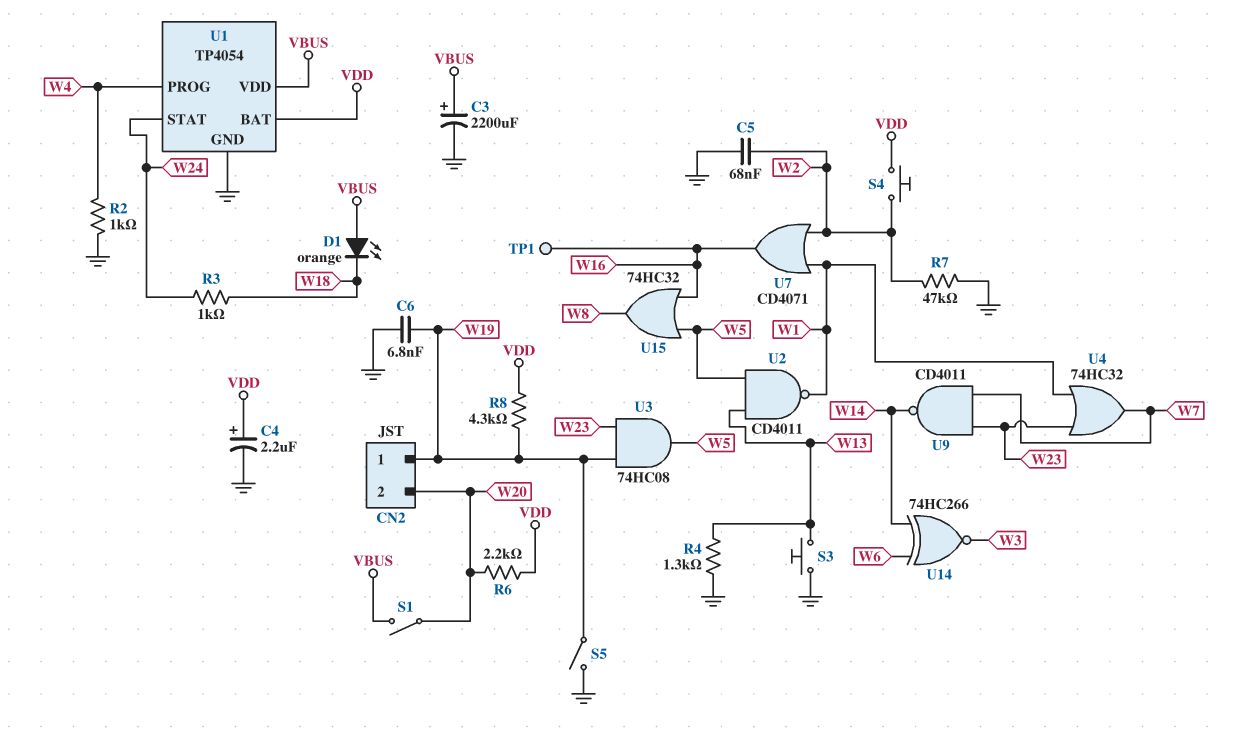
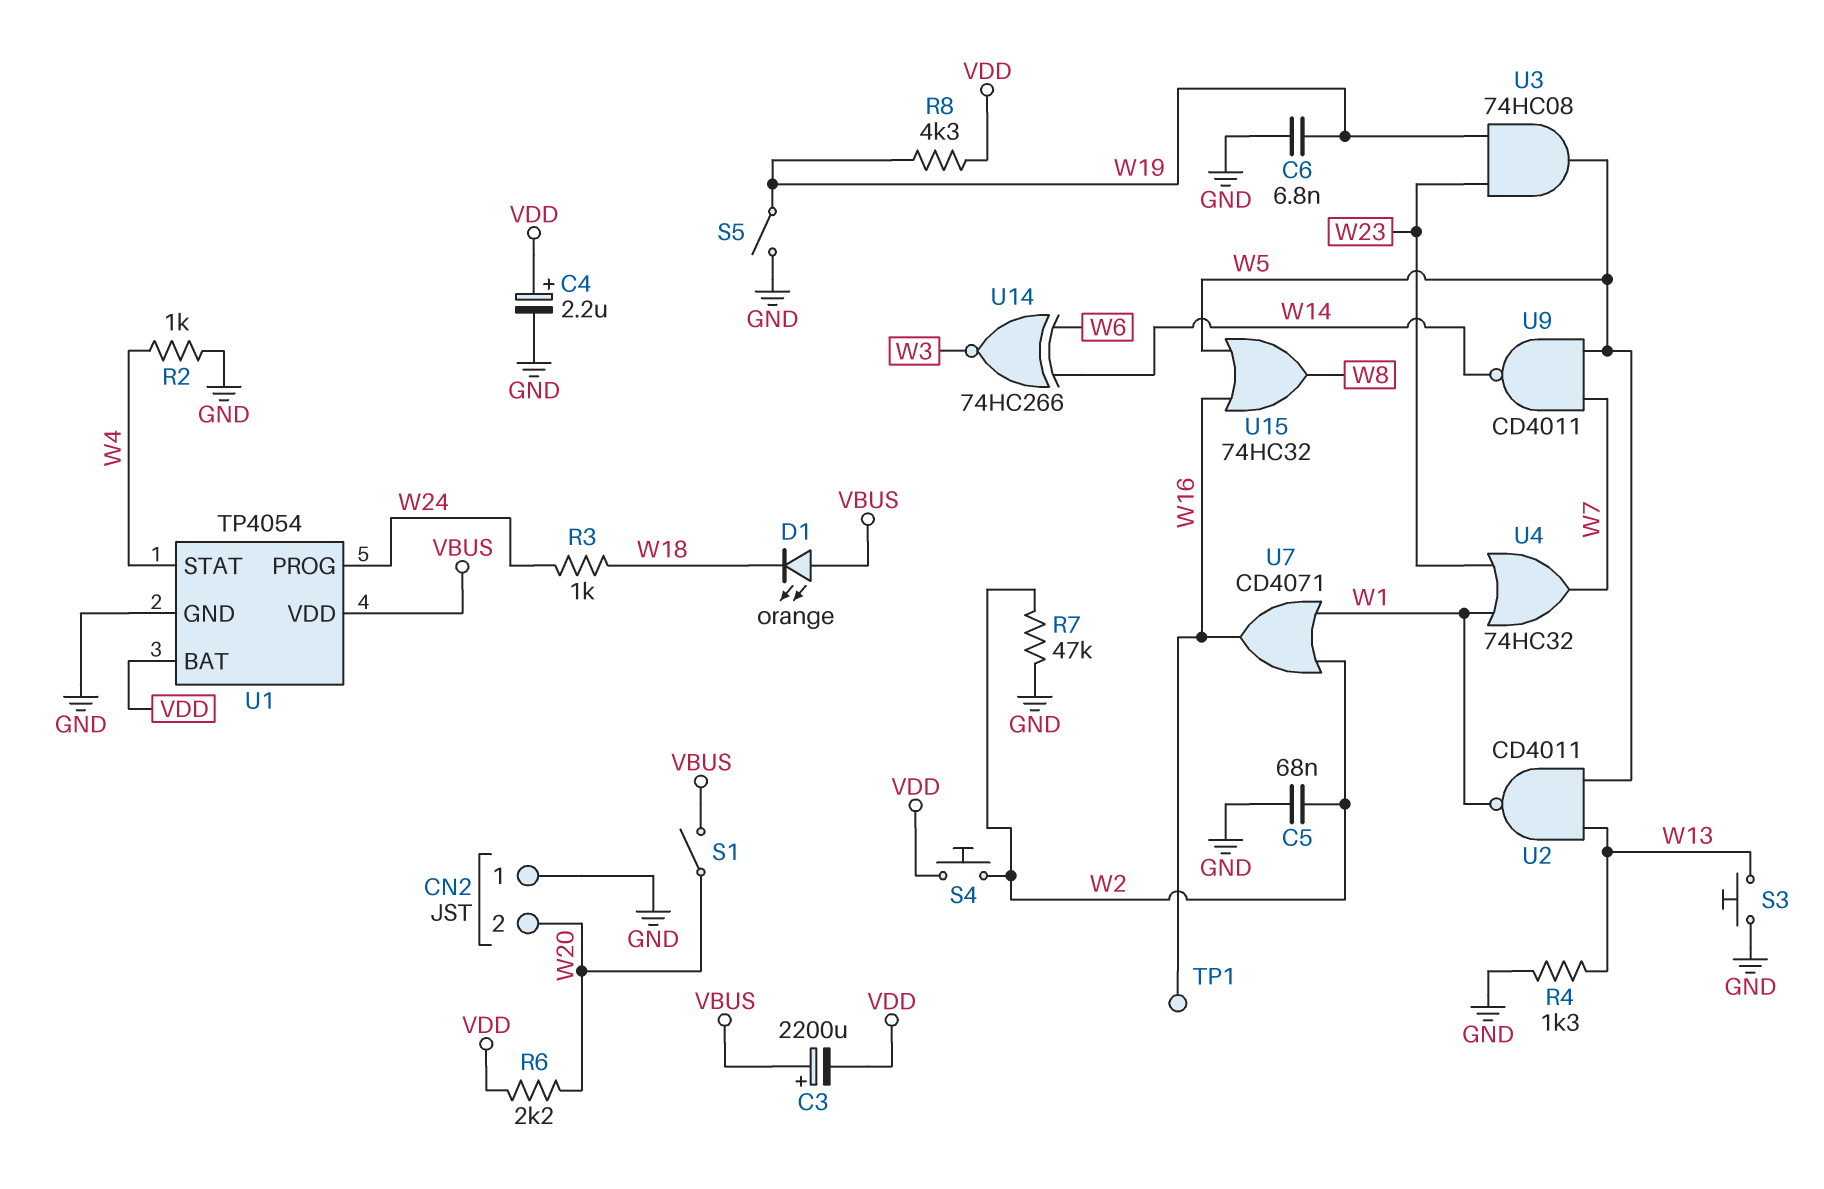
C3: 2200uF (plus VBUS, minus GND) -> 2200uF (plus VBUS, minus VDD)
CN2 pin 1: W19 -> GND
U1 pin PROG: W4 -> W24
U1 pin STAT: W24 -> W4
U9: NAND CD4011 (in W7, in W23, out W14) -> NAND CD4011 (in W5, in W7, out W14)

